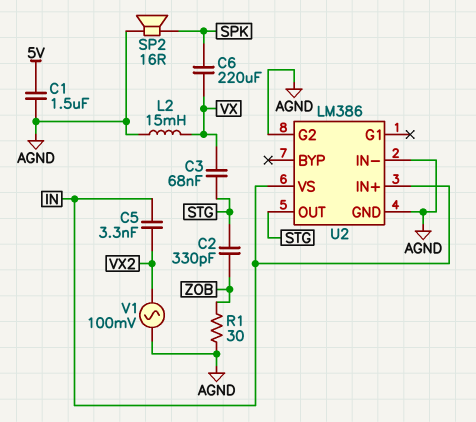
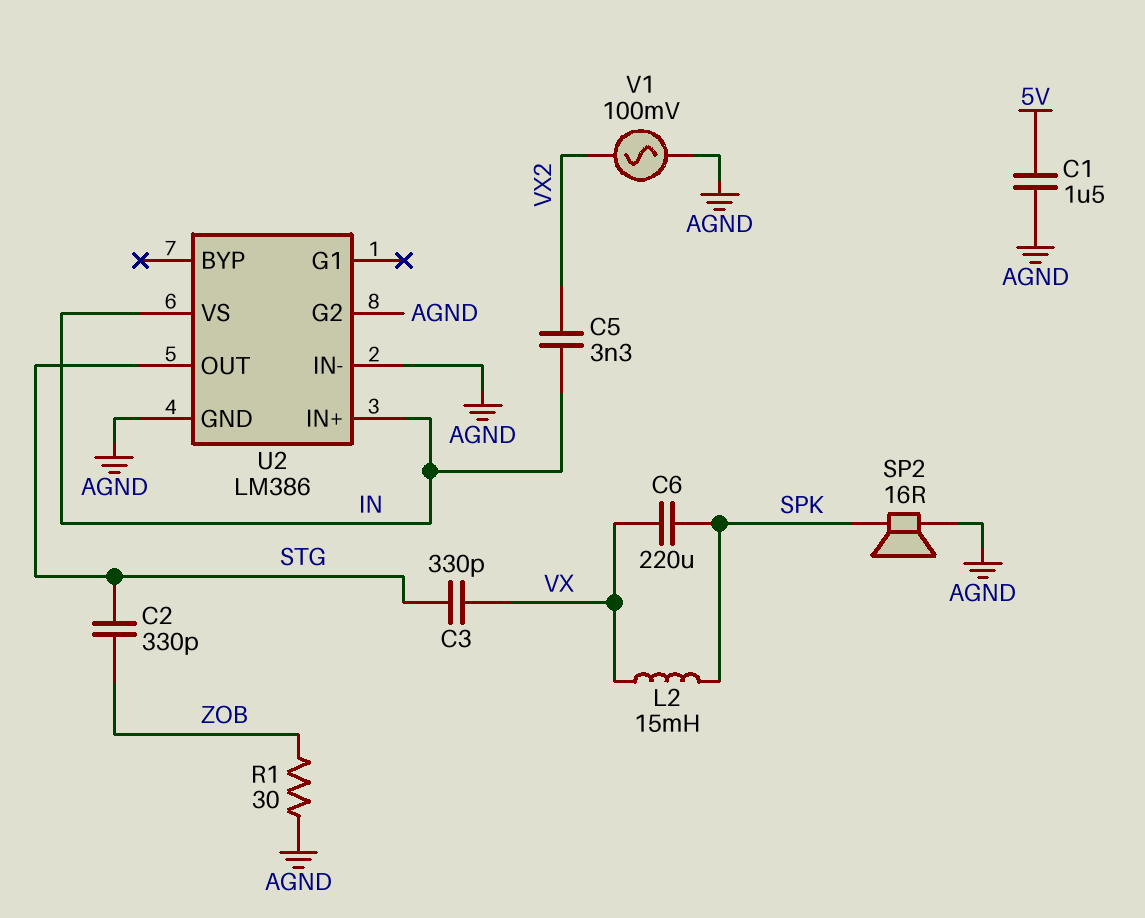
C3: 68nF (STG, VX) -> 330pF (STG, VX)
L2: 15mH (AGND, VX) -> 15mH (SPK, VX)

